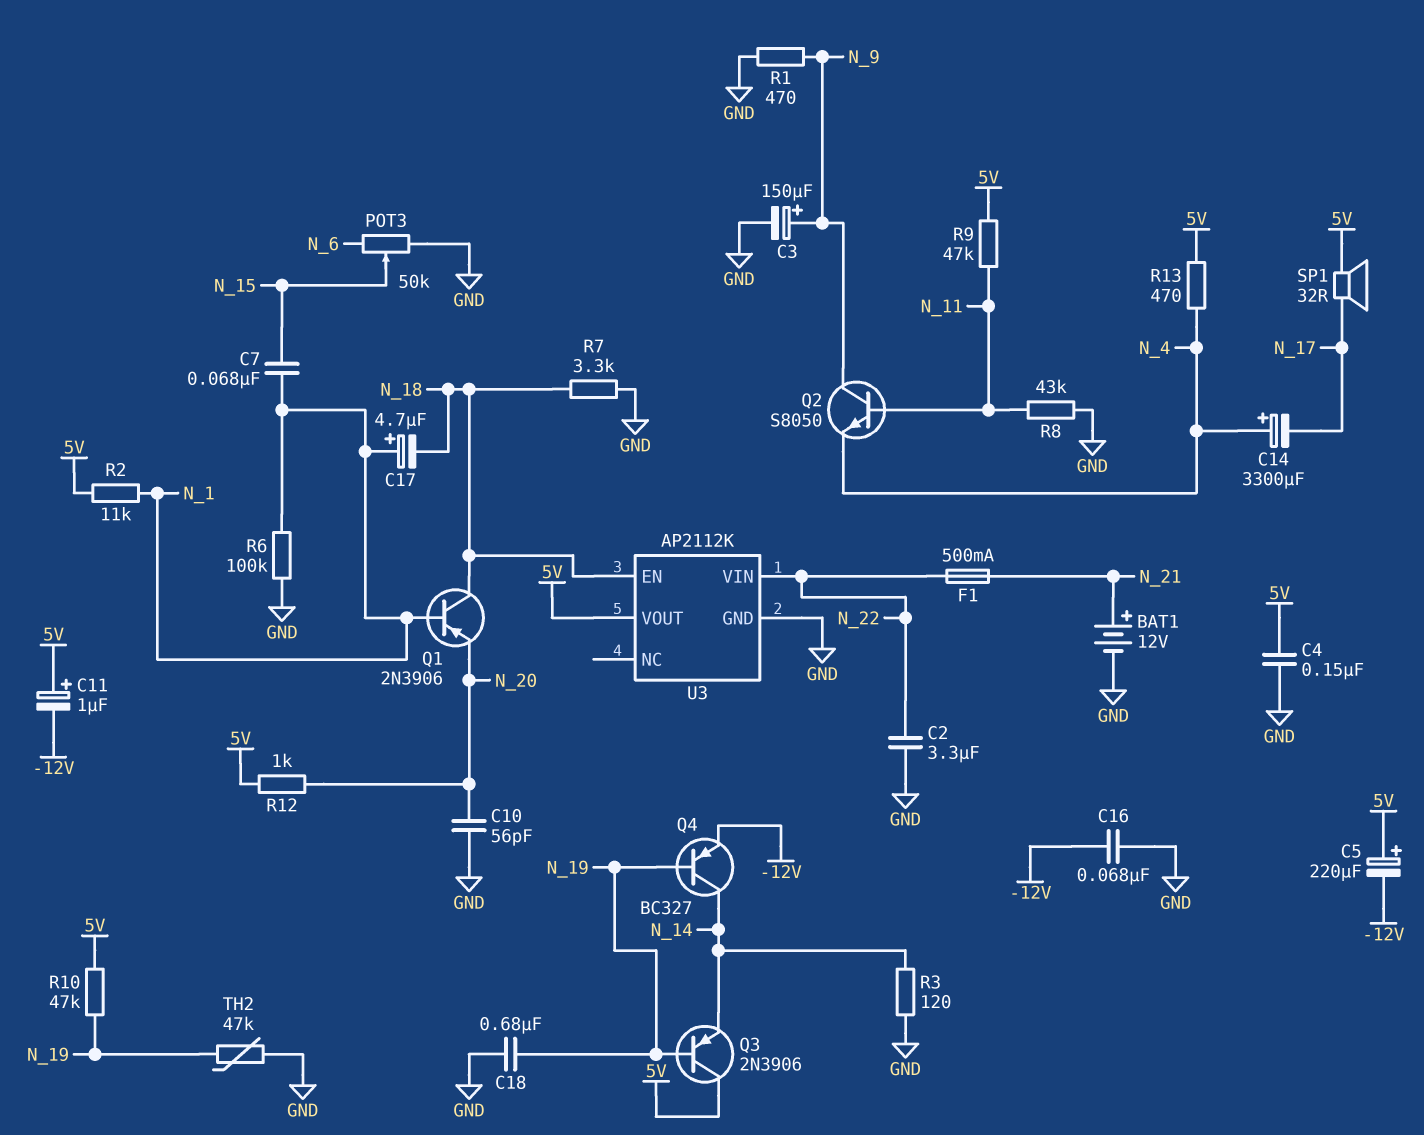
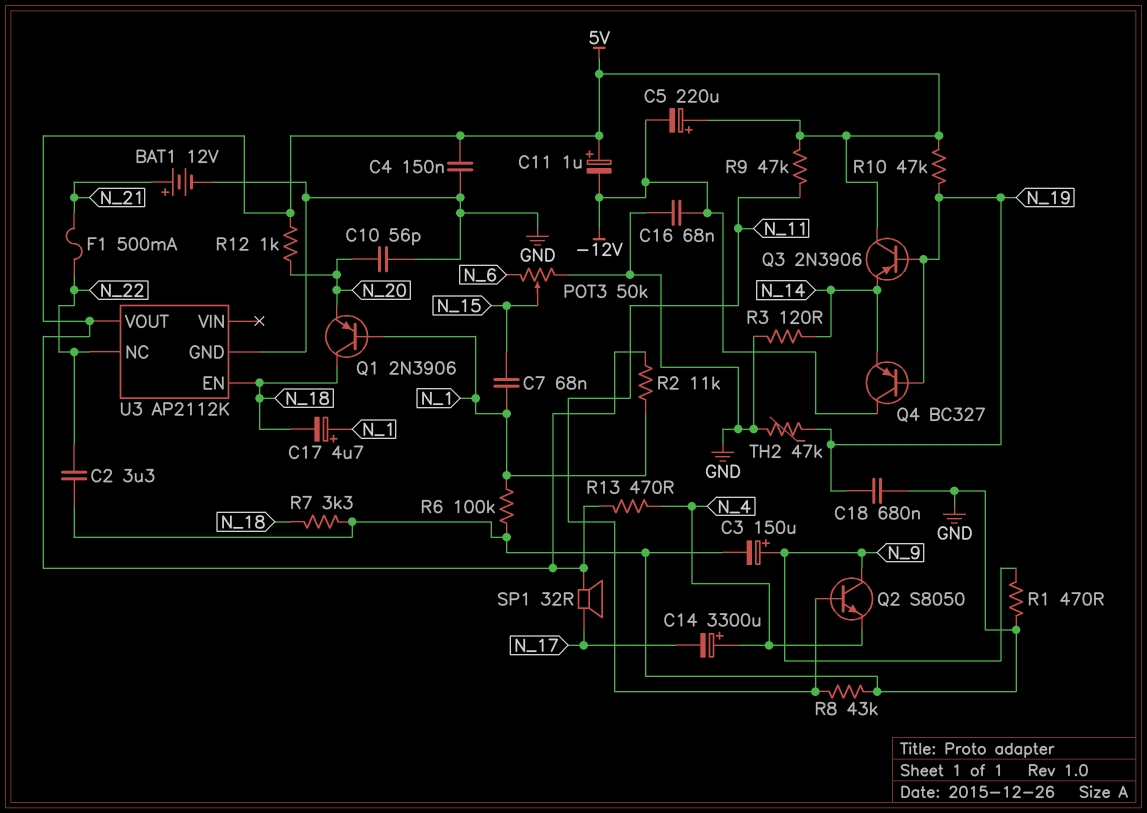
Q4: PNP BC327 (B N_19, C N_14, E -12V) -> PNP BC327 (B N_19, C -12V, E N_14)
U3 pin NC: none -> N_22
U3 pin VIN: N_22 -> none

